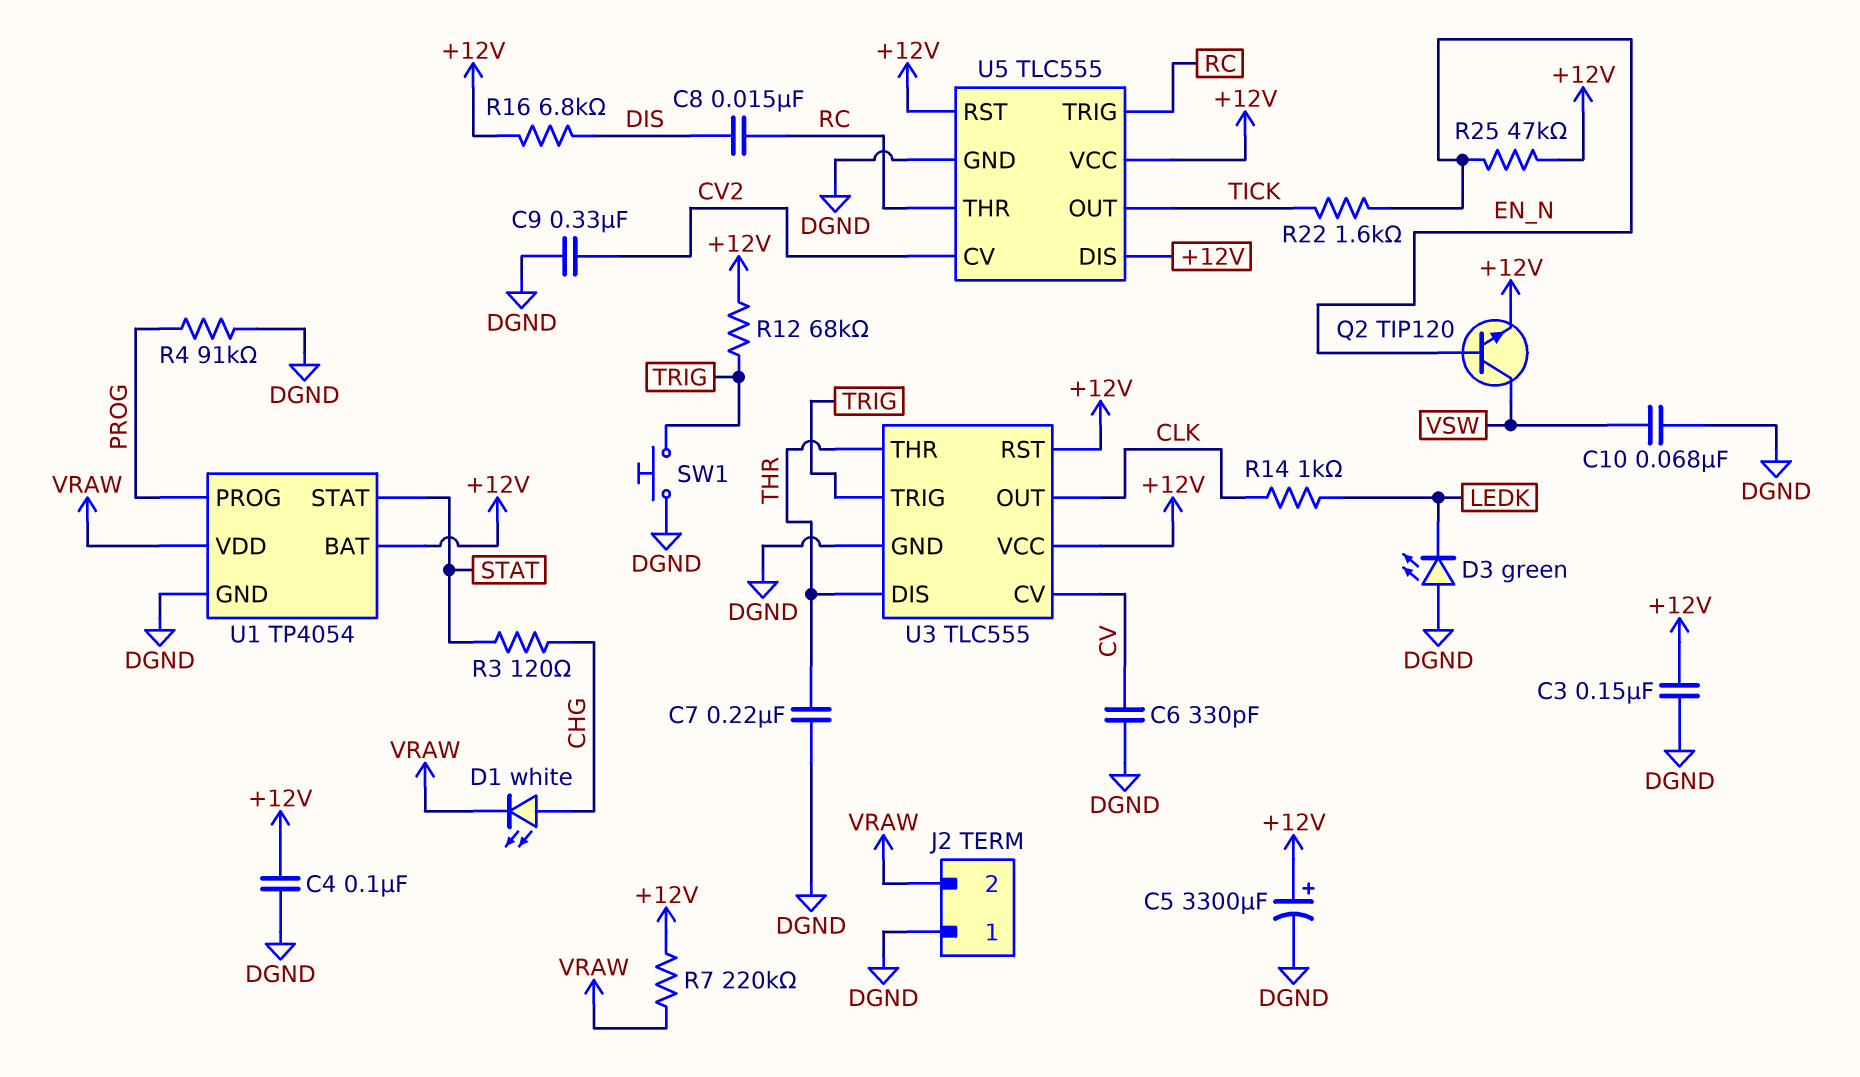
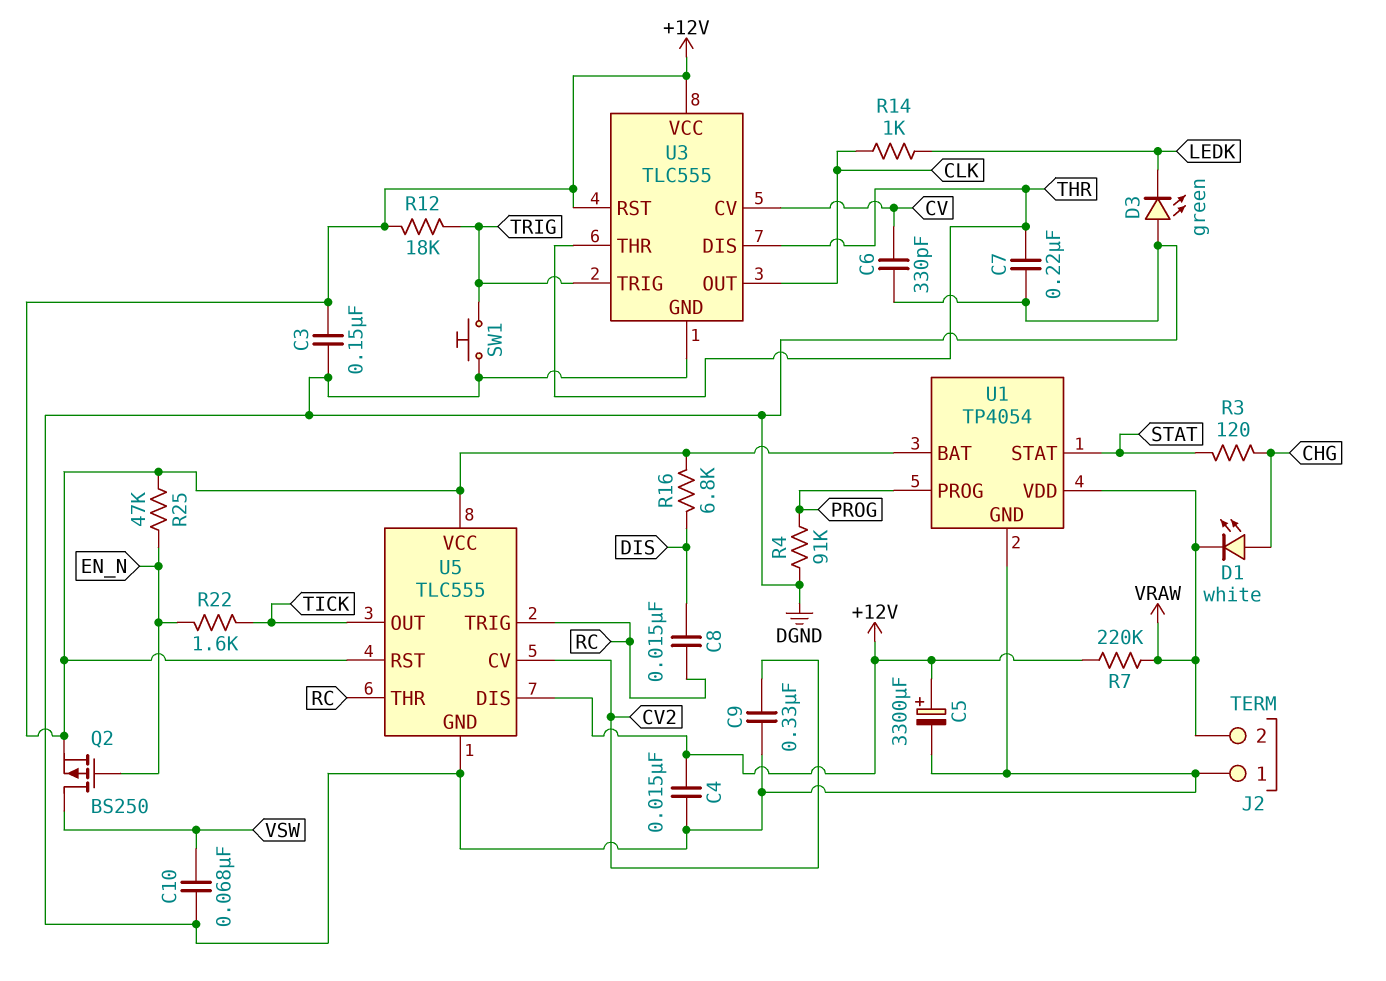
C4: 100nF (+12V, DGND) -> 15nF (+12V, DGND)
Q2: NPN TIP120 (B EN_N, C VSW, E +12V) -> PMOS BS250 (G EN_N, D VSW, S +12V)
R12: 68k (+12V, TRIG) -> 18k (+12V, TRIG)

